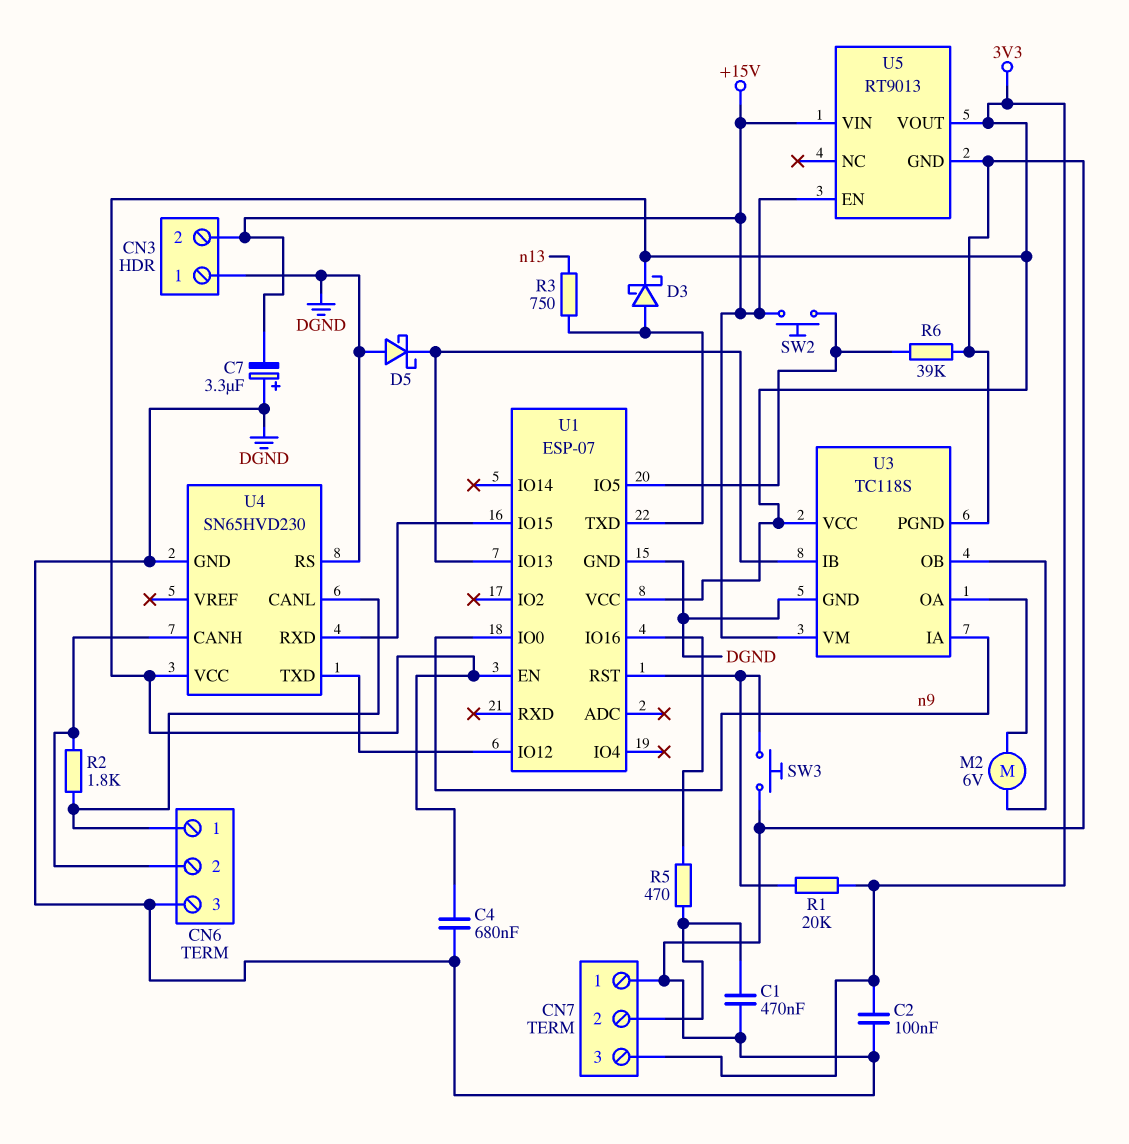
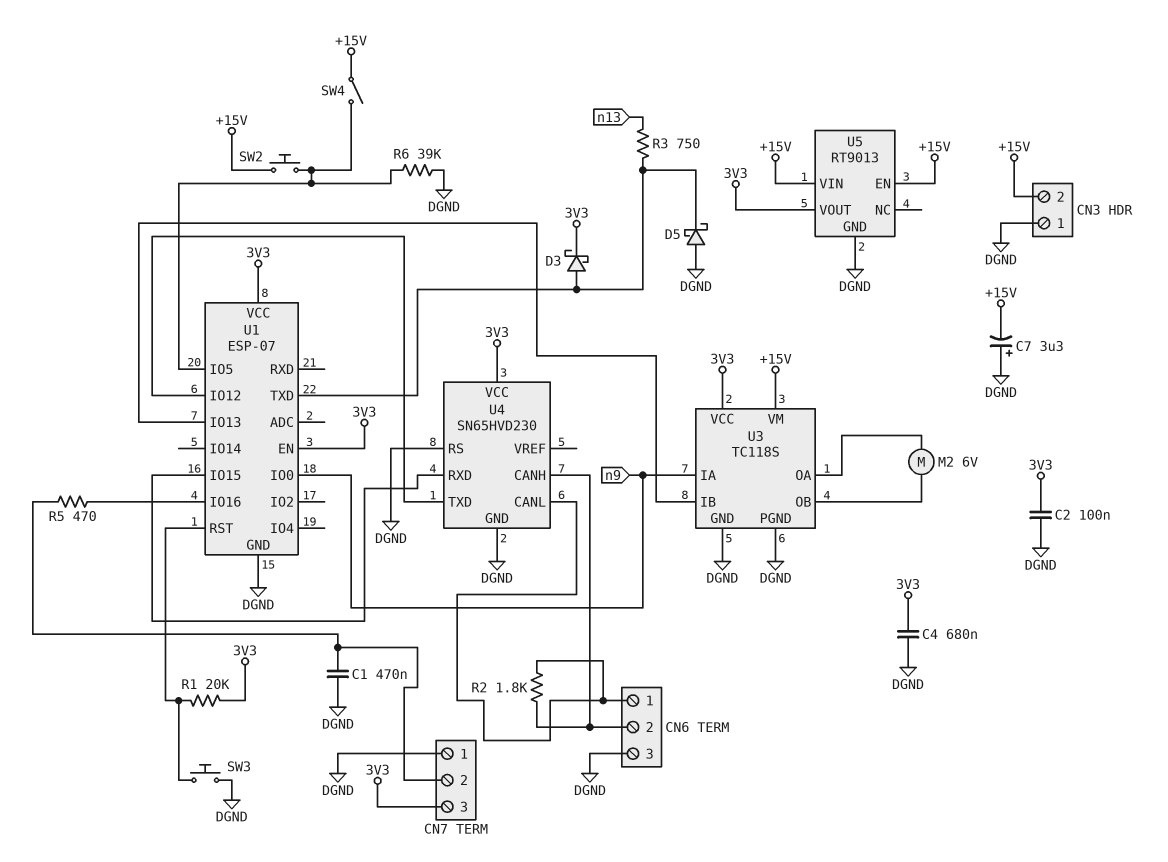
D5: schottky (A DGND, K U1/IO13) -> schottky (A DGND, K U1/TXD)
SW4: none -> switch (+15V, U1/IO5)

